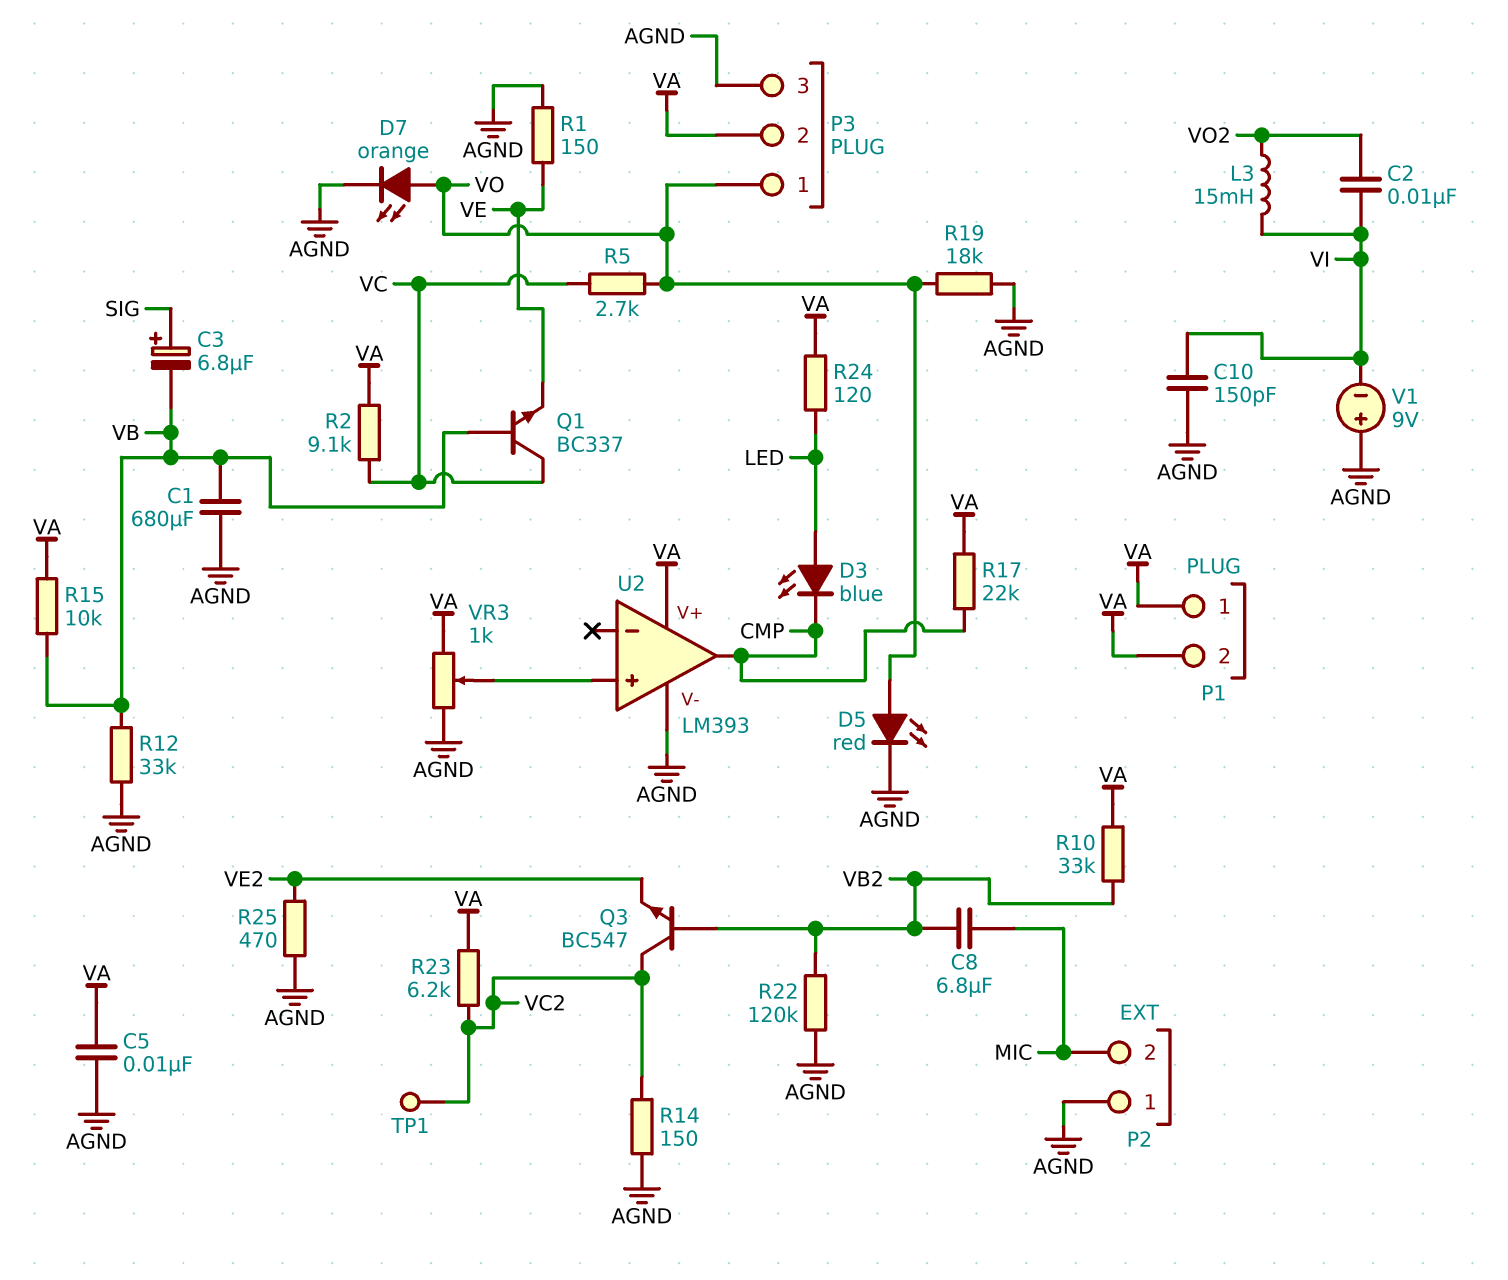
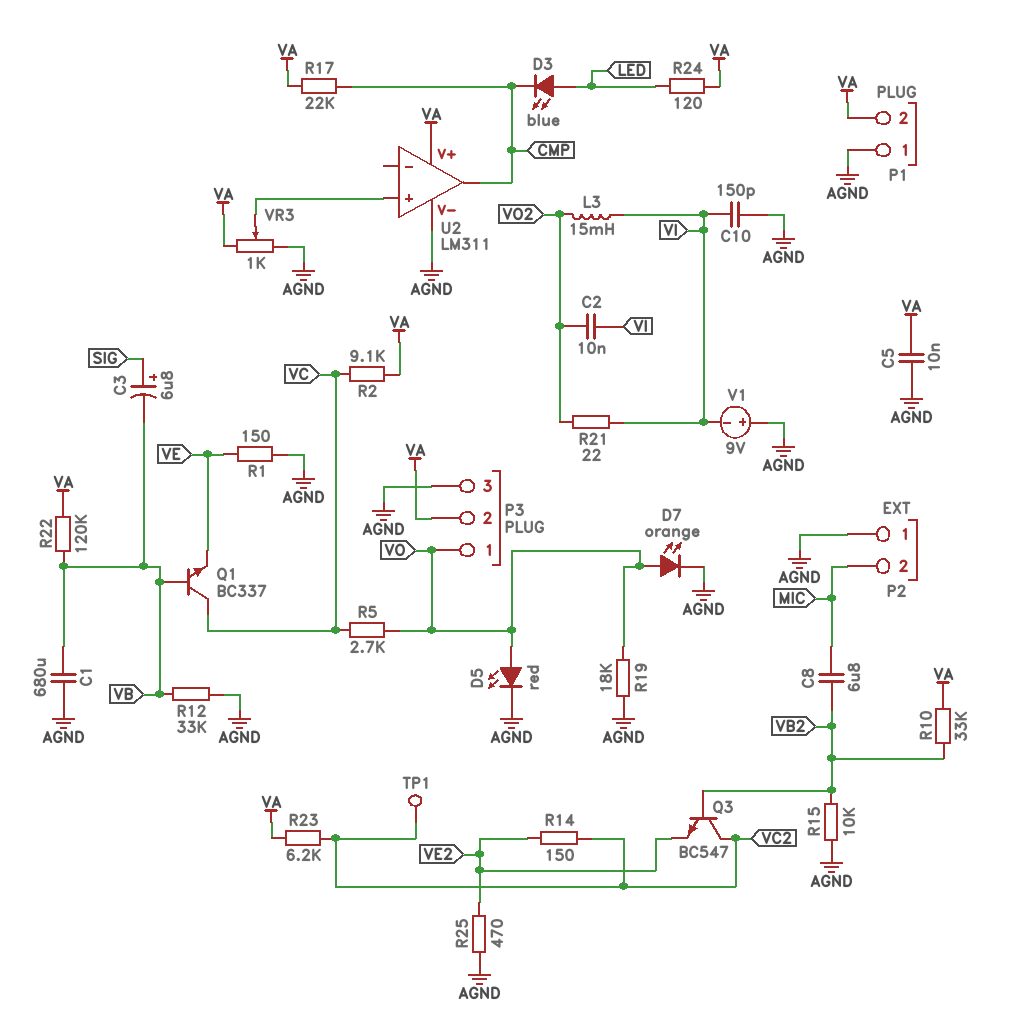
P1 pin 1: VA -> AGND
R14: 150 (AGND, VC2) -> 150 (VC2, VE2)
R15: 10k (VA, VB) -> 10k (AGND, VB2)
R21: none -> 22 (VI, VO2)
R22: 120k (AGND, VB2) -> 120k (VA, VB)
U2: LM393 -> LM311

